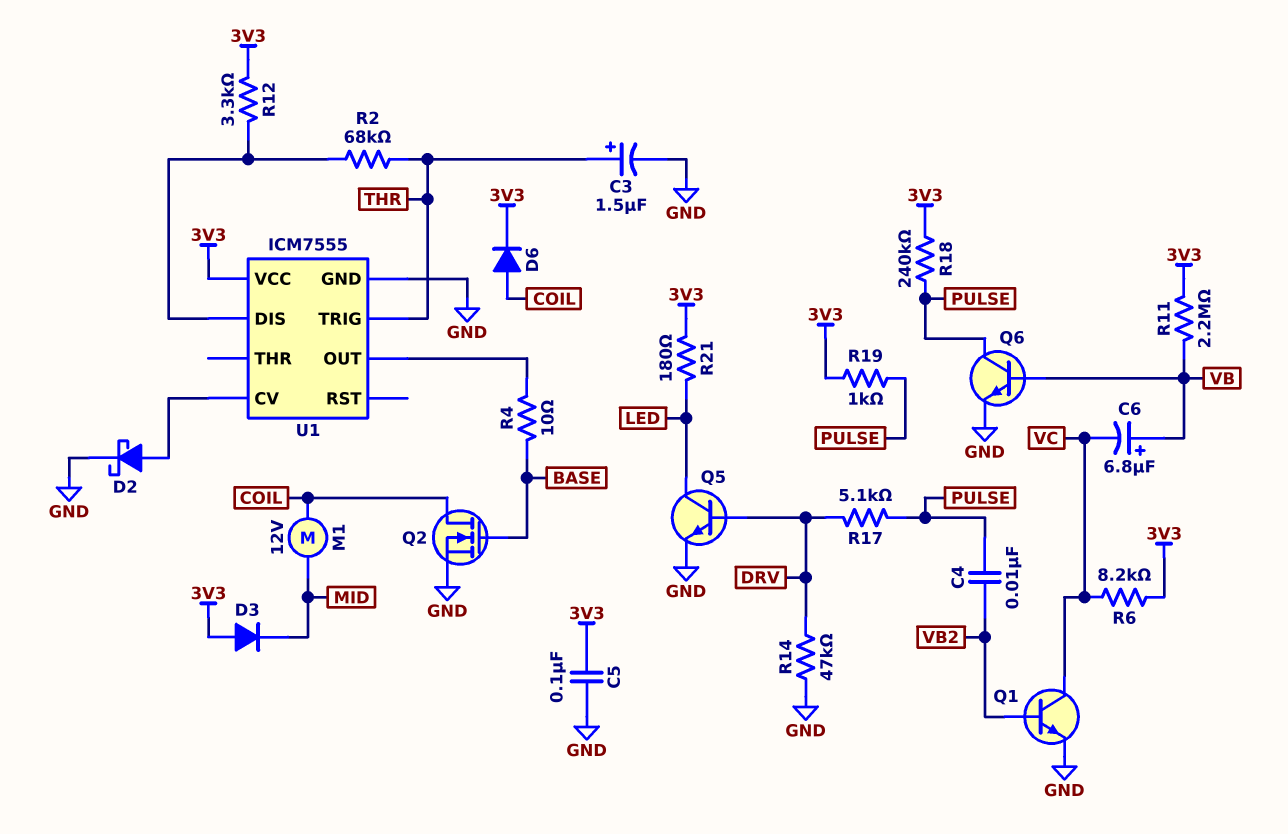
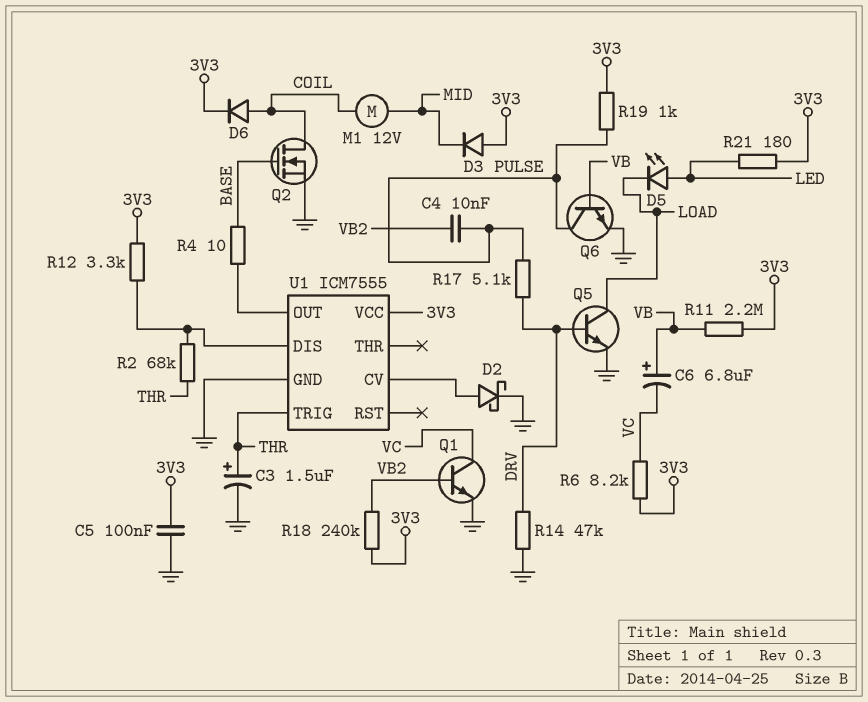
D5: none -> LED (A LED, K LOAD)
Q5: NPN (B DRV, C LED, E GND) -> NPN (B DRV, C LOAD, E GND)
R18: 240k (3V3, PULSE) -> 240k (3V3, VB2)

